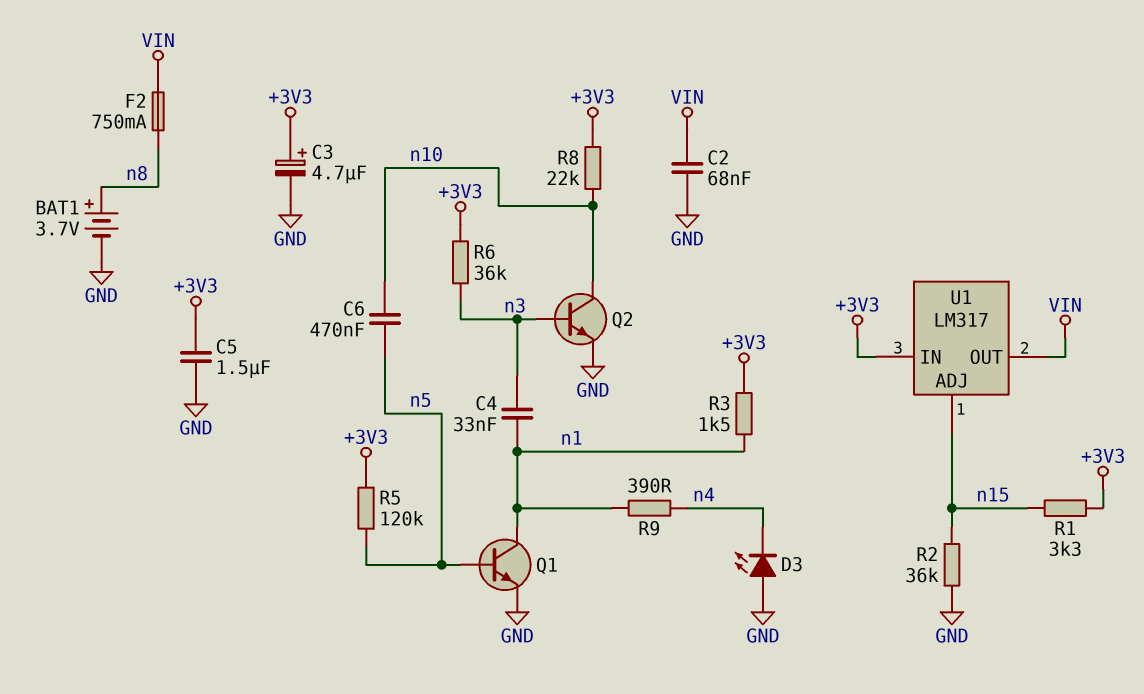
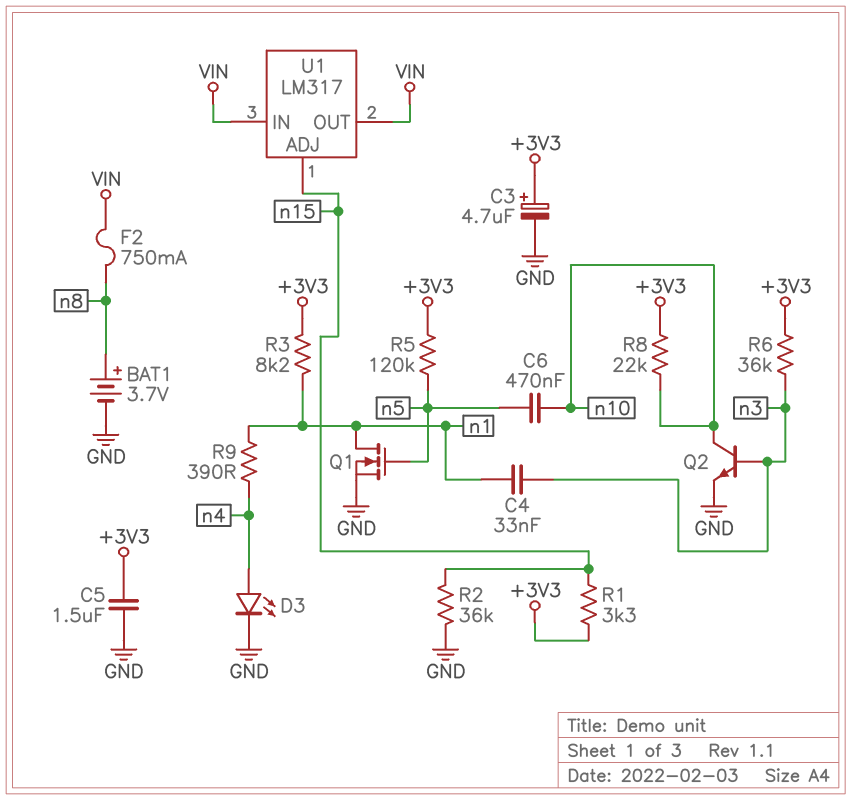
C2: 68nF (GND, VIN) -> none
D3: LED (A GND, K n4) -> LED (A n4, K GND)
Q1: NPN (B n5, C n1, E GND) -> NMOS (G n5, D n1, S GND)
R3: 1.5k (+3V3, n1) -> 8.2k (+3V3, n1)
U1 pin IN: +3V3 -> VIN

